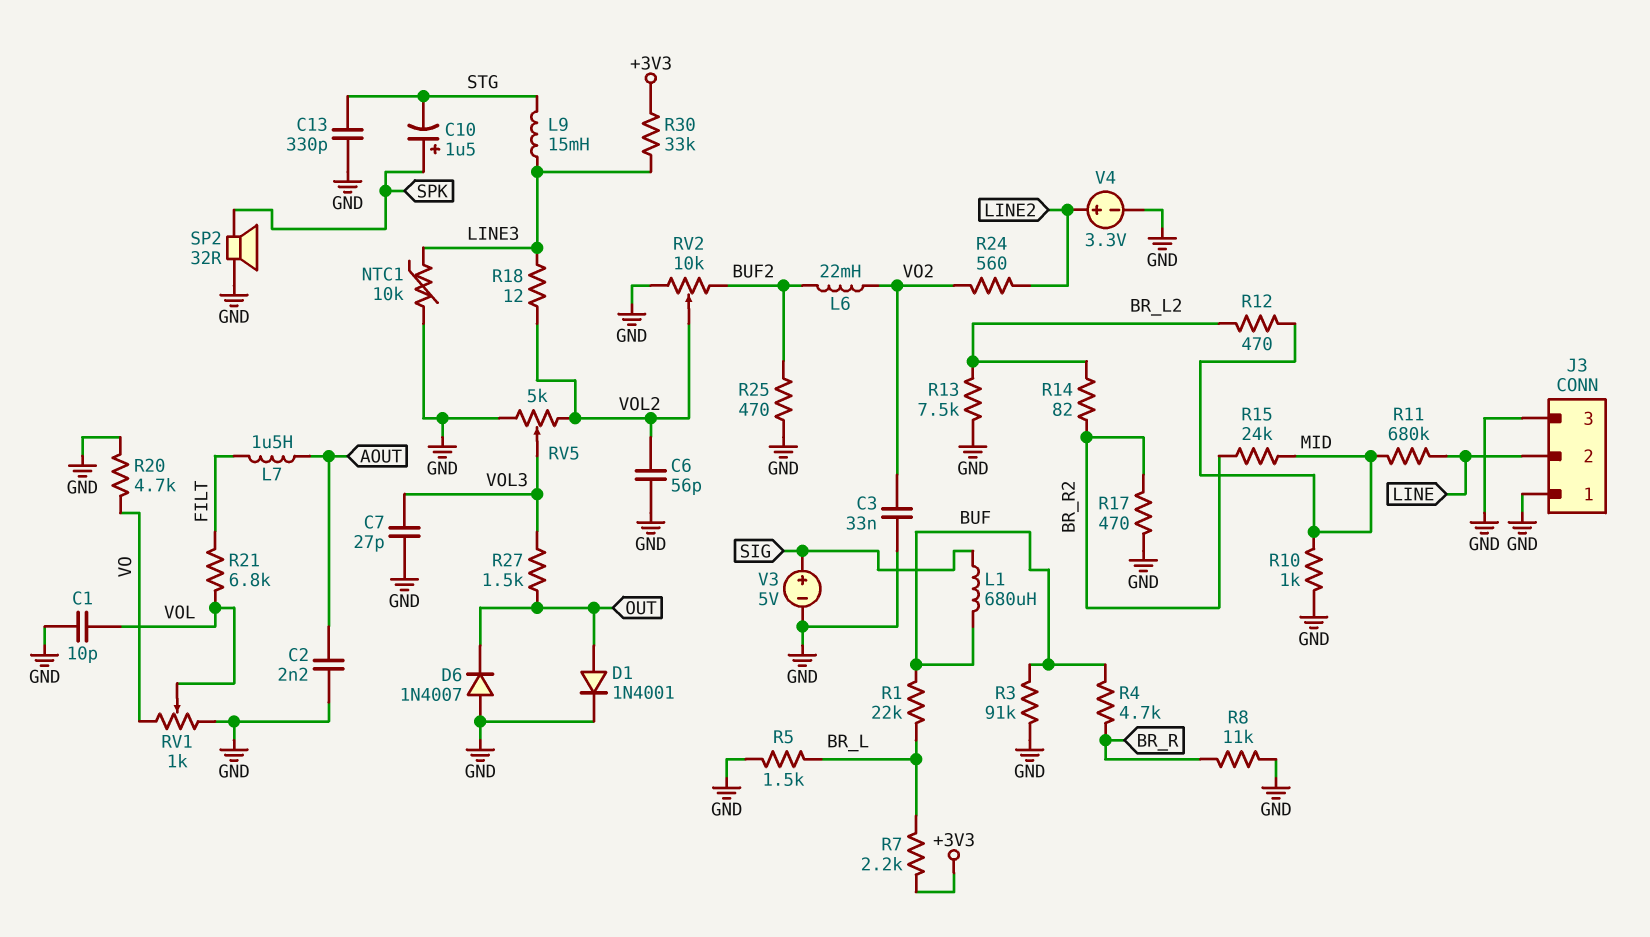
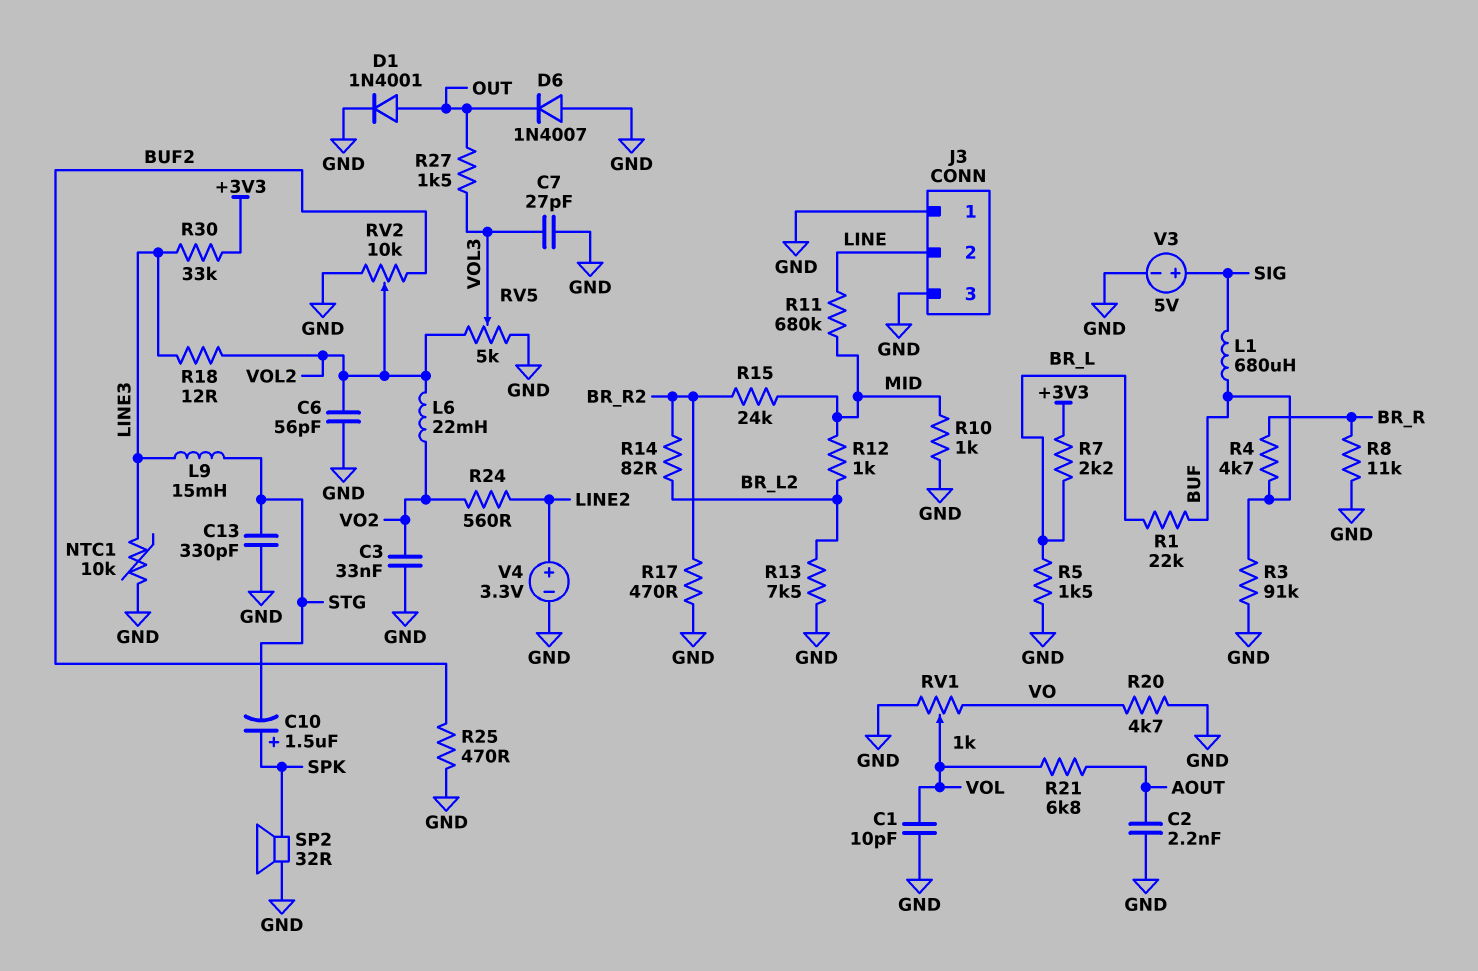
L6: 22mH (BUF2, VO2) -> 22mH (VO2, VOL2)
L7: 1.5uH (AOUT, FILT) -> none
R12: 470 (BR_L2, MID) -> 1k (BR_L2, MID)
R21: 6.8k (FILT, VOL) -> 6.8k (AOUT, VOL)

